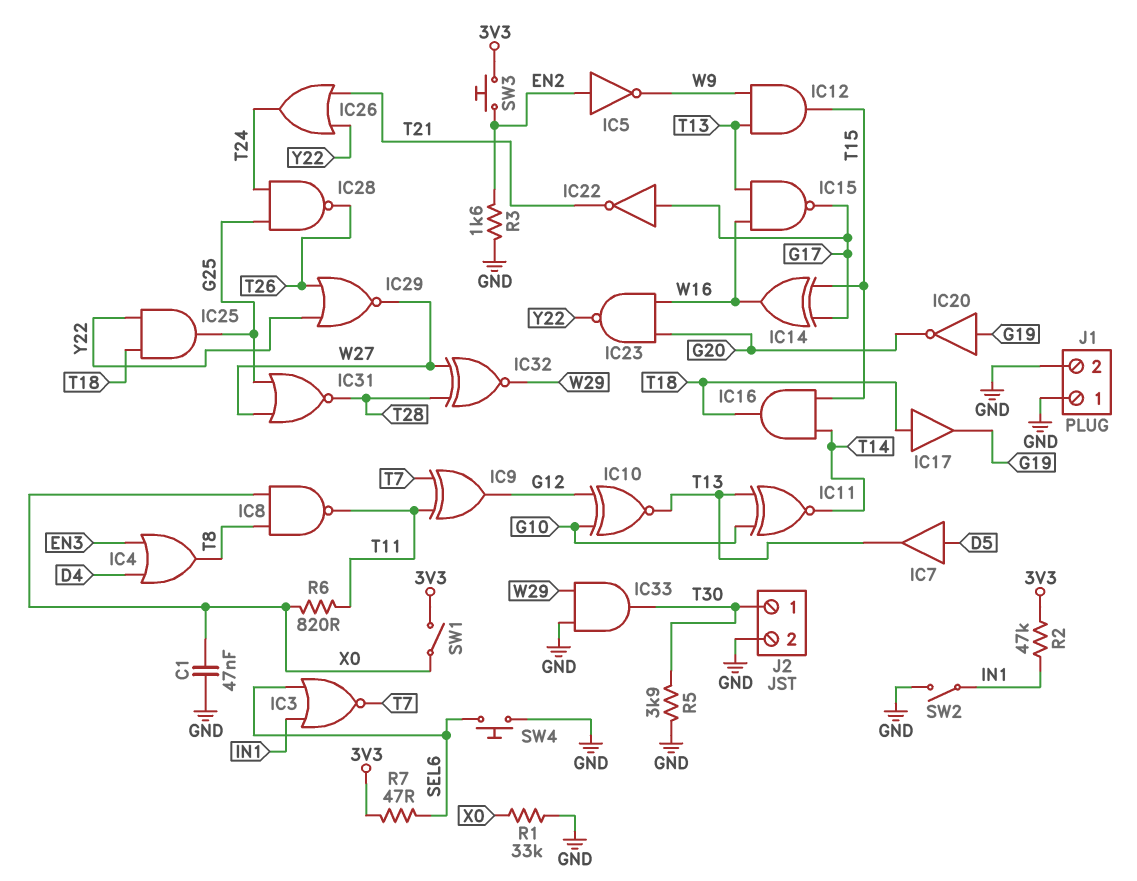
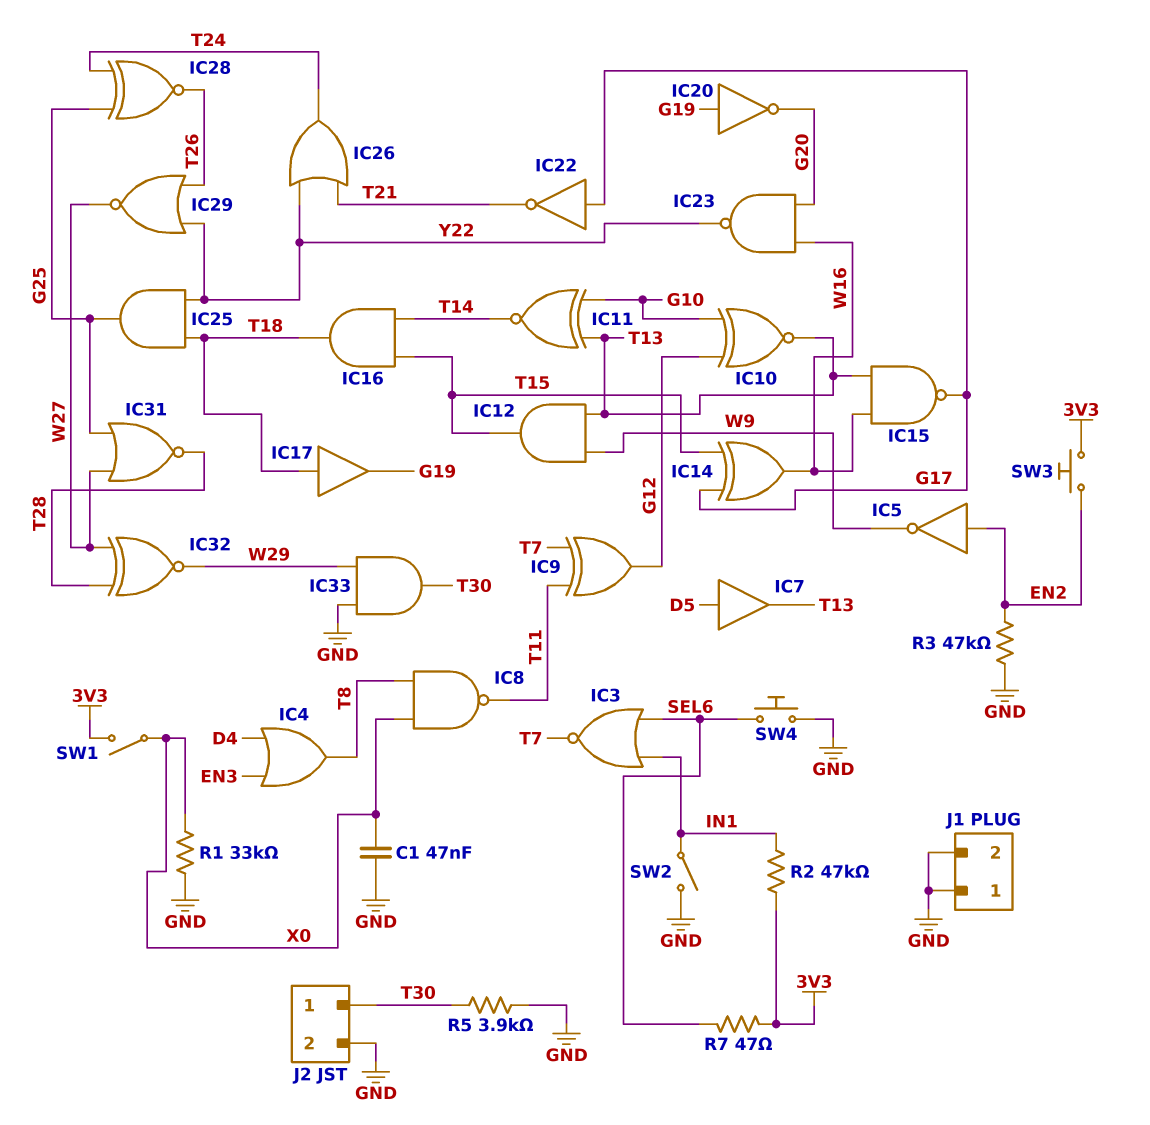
IC28: NAND (in G25, in T24, out T26) -> XNOR (in G25, in T24, out T26)
R3: 1.6k (EN2, GND) -> 47k (EN2, GND)
R6: 820 (T11, X0) -> none

